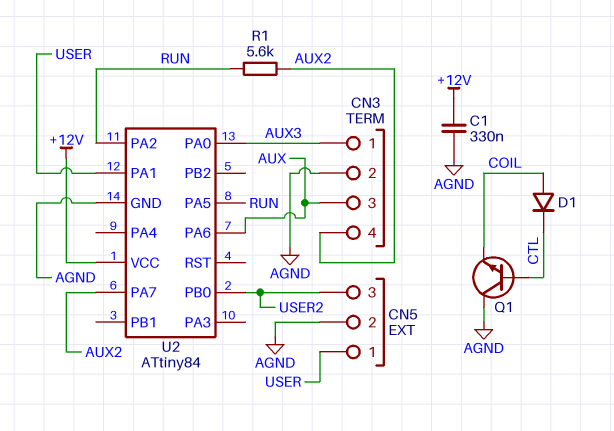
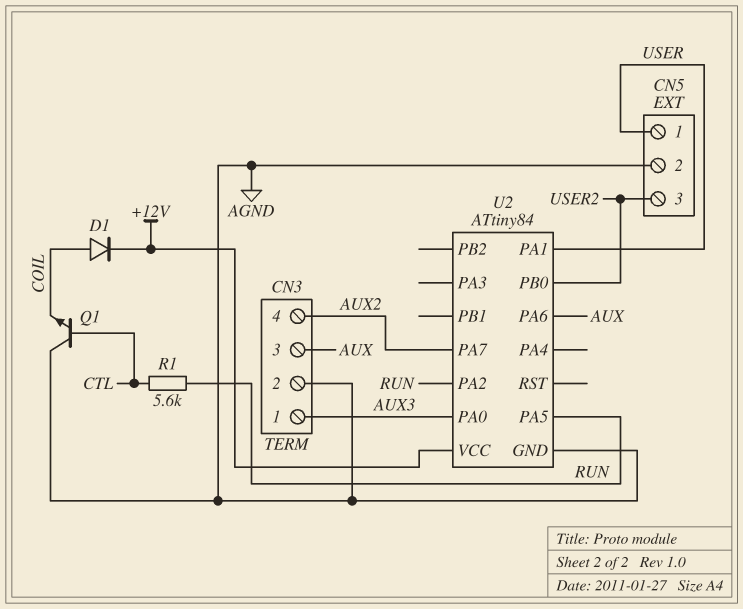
C1: 330nF (+12V, AGND) -> none
D1: diode (A COIL, K CTL) -> diode (A COIL, K +12V)
R1: 5.6k (AUX2, RUN) -> 5.6k (CTL, RUN)

